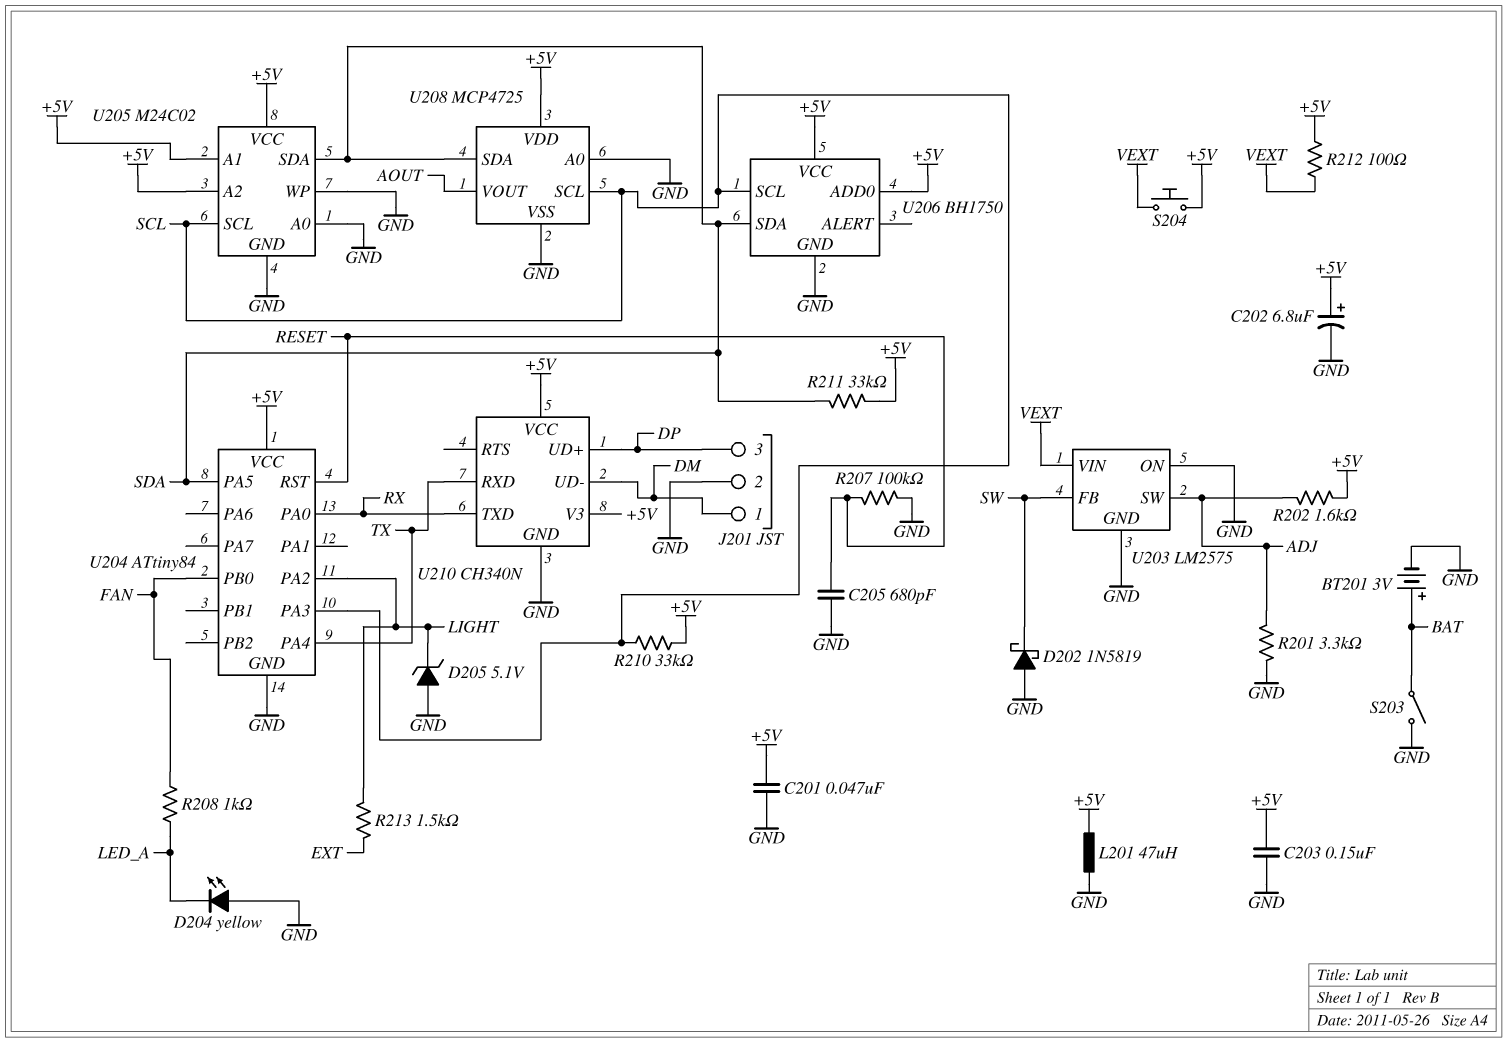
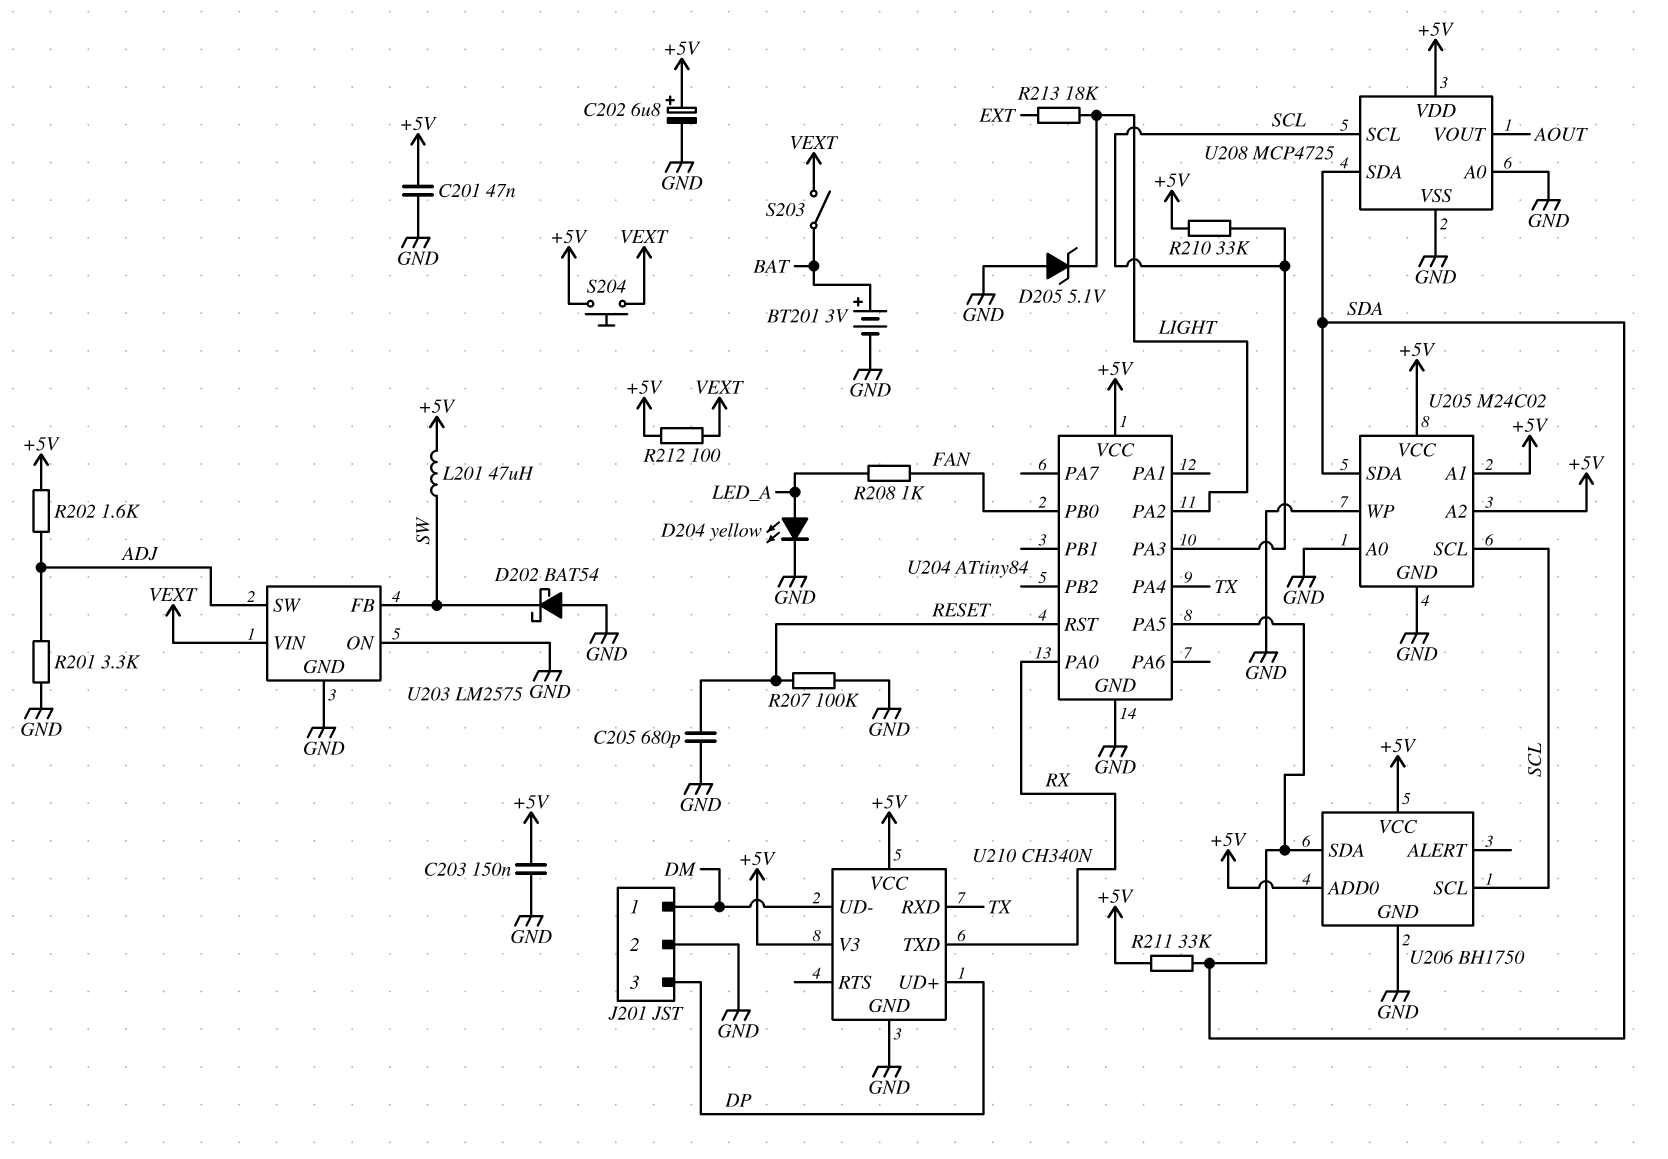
D202: schottky 1N5819 (A GND, K SW) -> schottky BAT54 (A GND, K SW)
D204: LED yellow (A GND, K LED_A) -> LED yellow (A LED_A, K GND)
L201: 47uH (+5V, GND) -> 47uH (+5V, SW)
R213: 1.5k (EXT, LIGHT) -> 18k (EXT, LIGHT)
S203: switch (BAT, GND) -> switch (BAT, VEXT)

